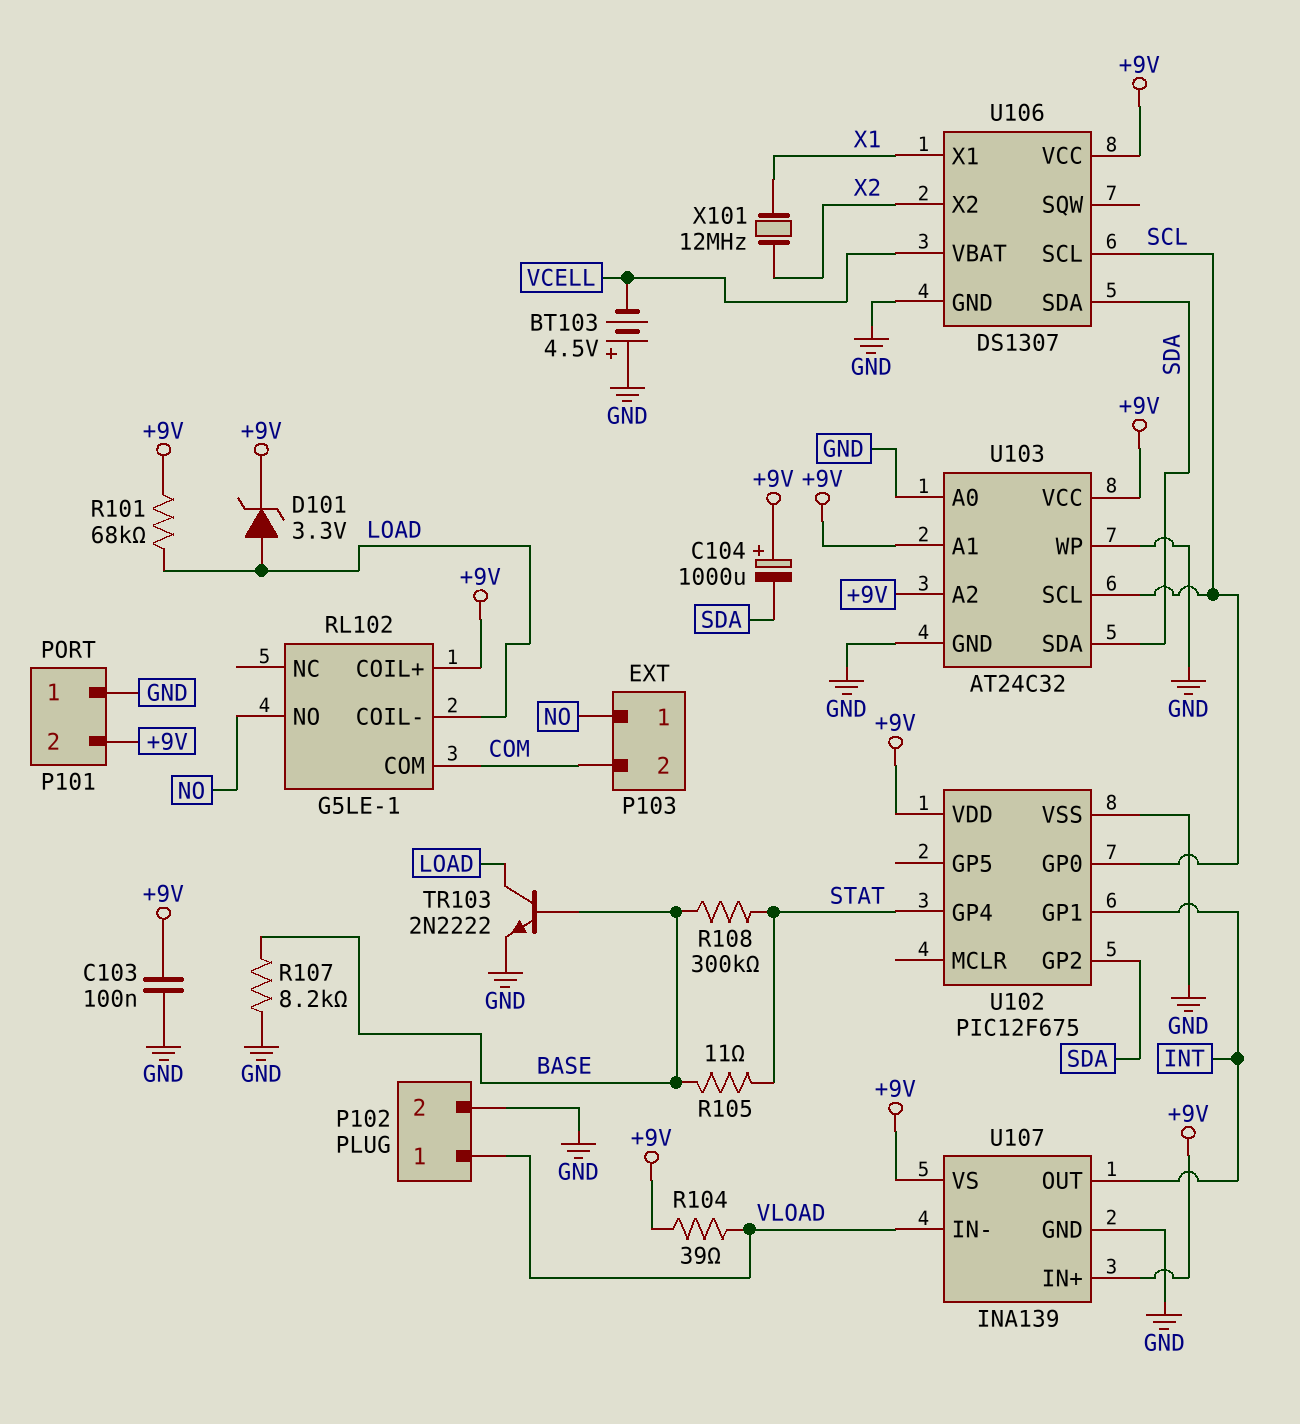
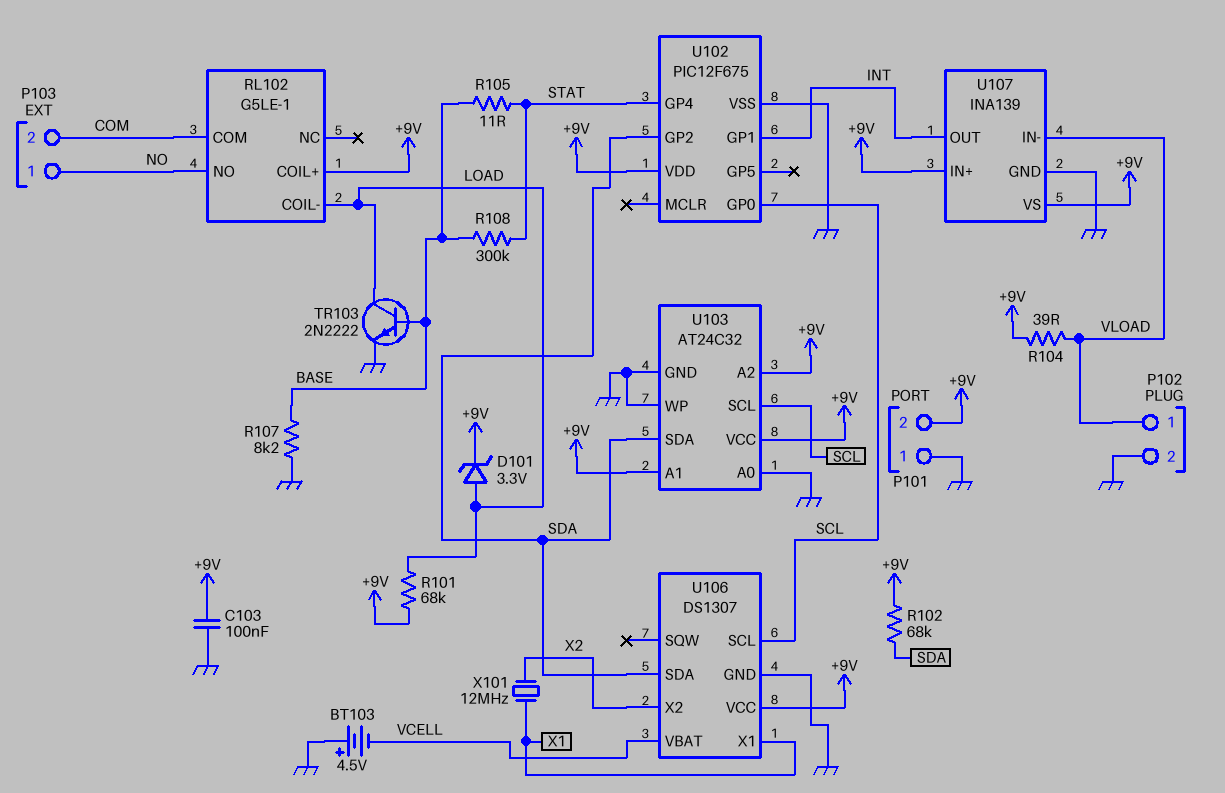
C104: 1000uF (plus +9V, minus SDA) -> none
R102: none -> 68k (+9V, SDA)

